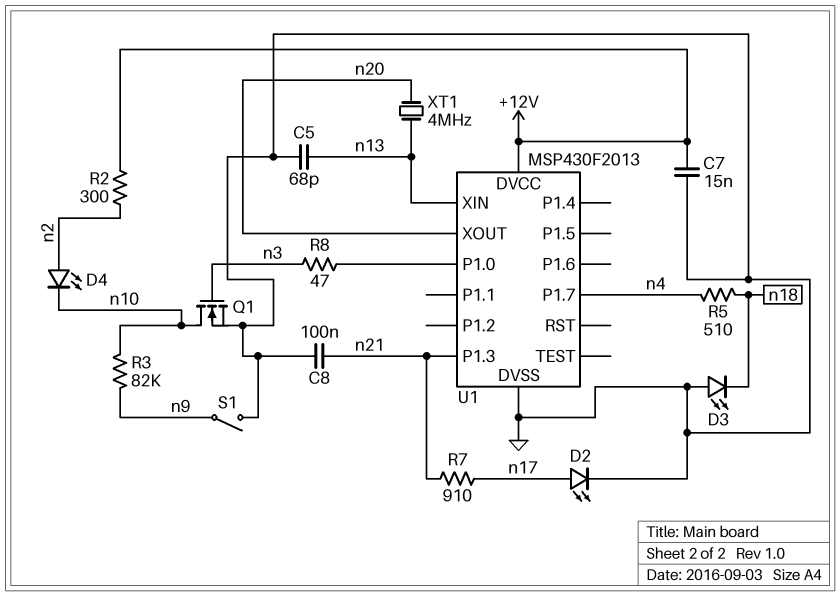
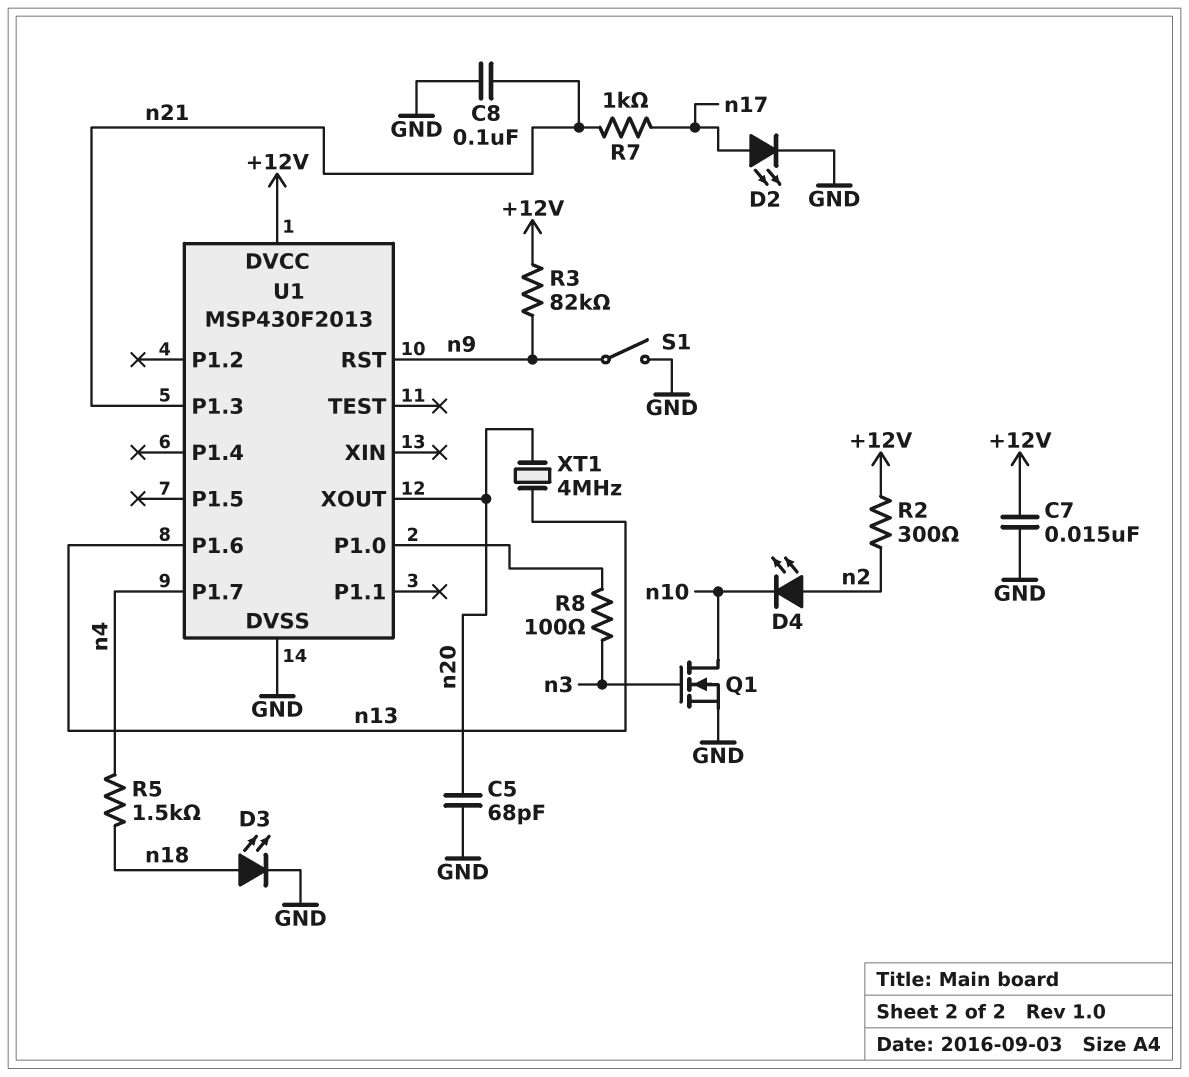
C5: 68pF (GND, n13) -> 68pF (GND, n20)
D3: LED (A GND, K n18) -> LED (A n18, K GND)
R3: 82k (n9, n10) -> 82k (+12V, n9)
R5: 510 (n4, n18) -> 1.5k (n4, n18)
R7: 910 (n17, n21) -> 1k (n17, n21)
R8: 47 (U1/P1.0, n3) -> 100 (U1/P1.0, n3)
U1 pin P1.6: none -> n13
U1 pin RST: none -> n9
U1 pin XIN: n13 -> none

